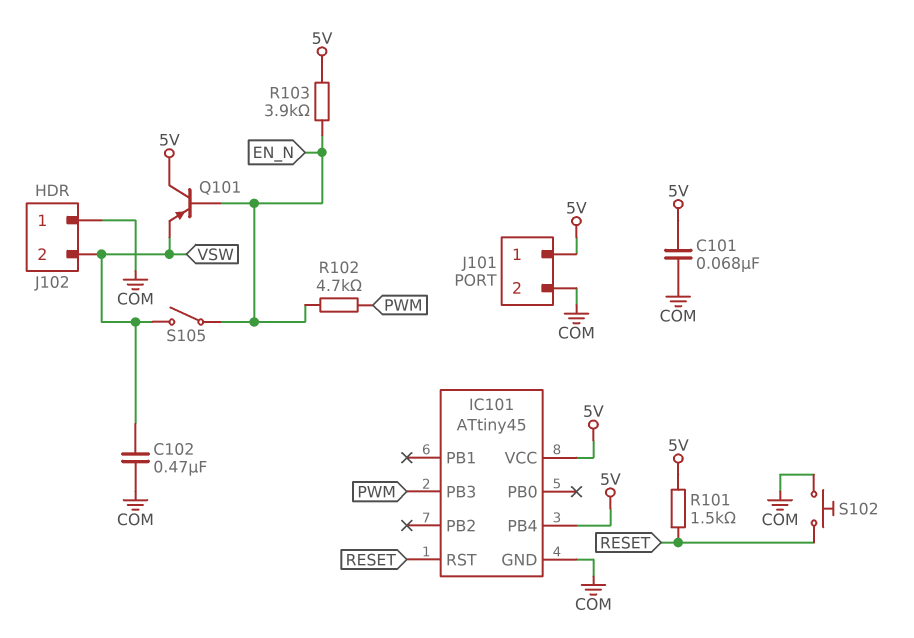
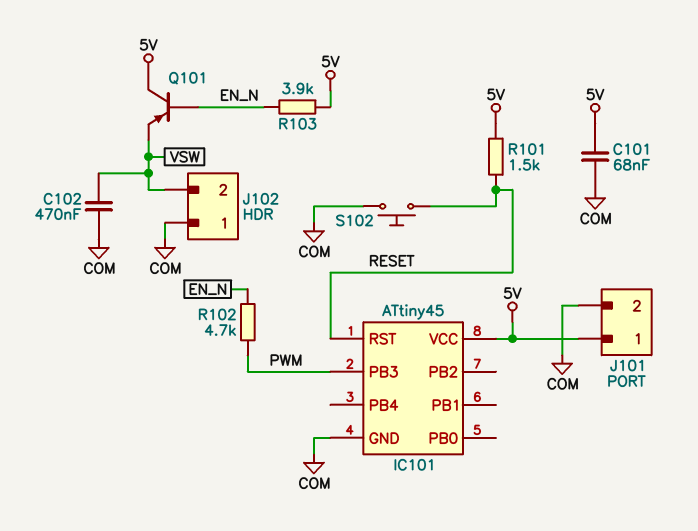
IC101 pin PB4: 5V -> none
S105: switch (EN_N, VSW) -> none

